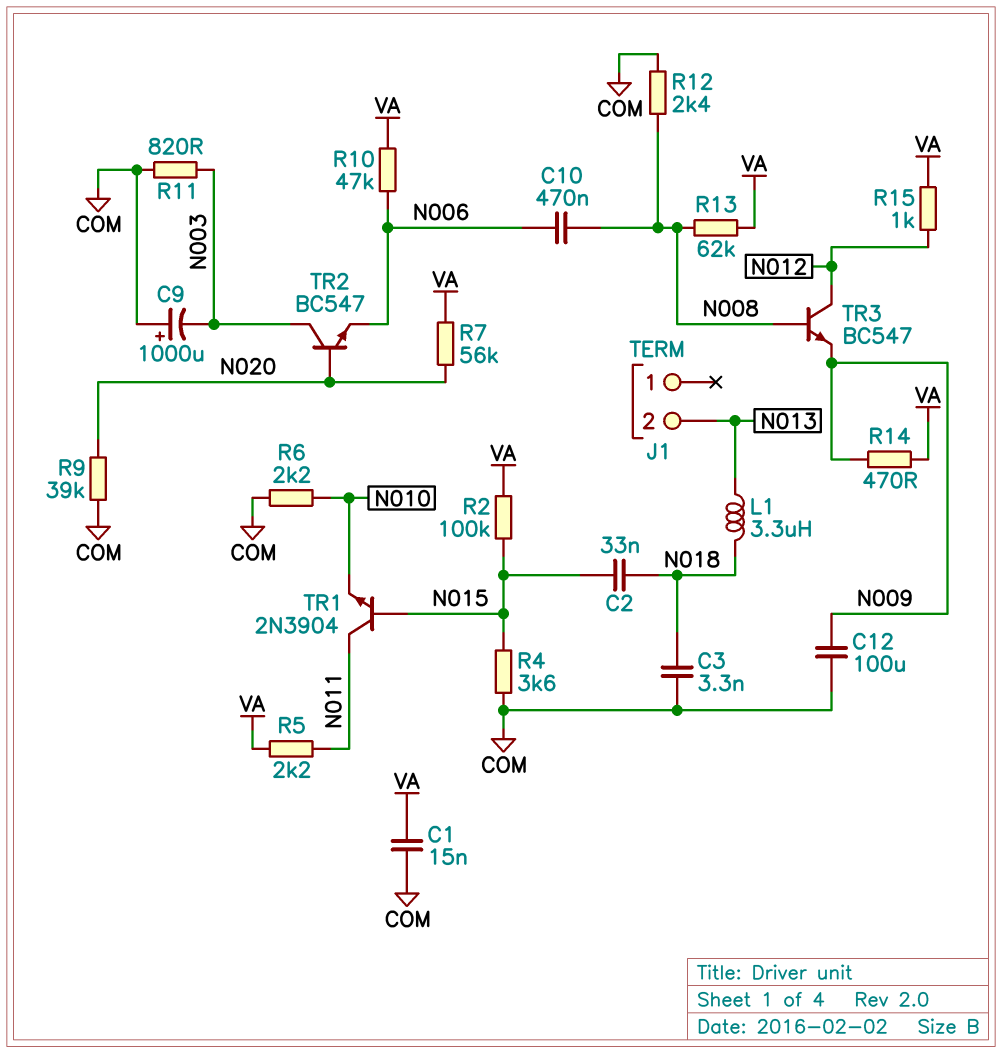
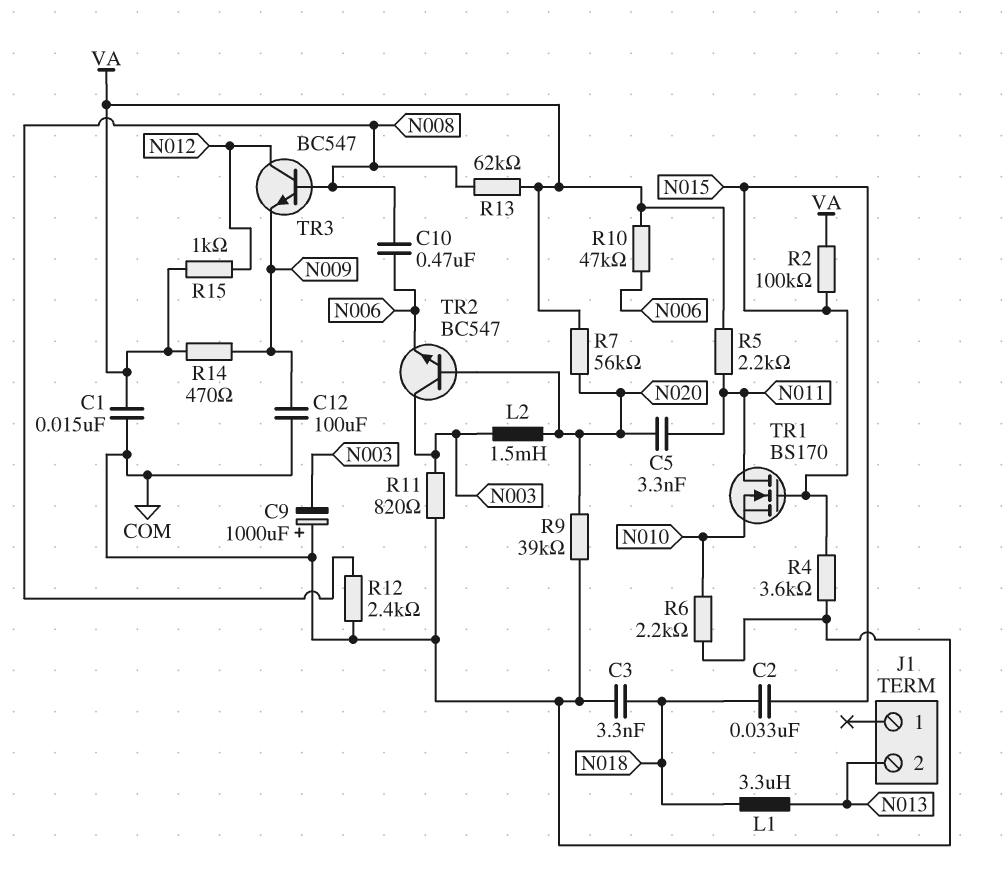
C5: none -> 3.3nF (N011, N020)
L2: none -> 1.5mH (N003, N020)
TR1: NPN 2N3904 (B N015, C N011, E N010) -> NMOS BS170 (G N015, D N011, S N010)

